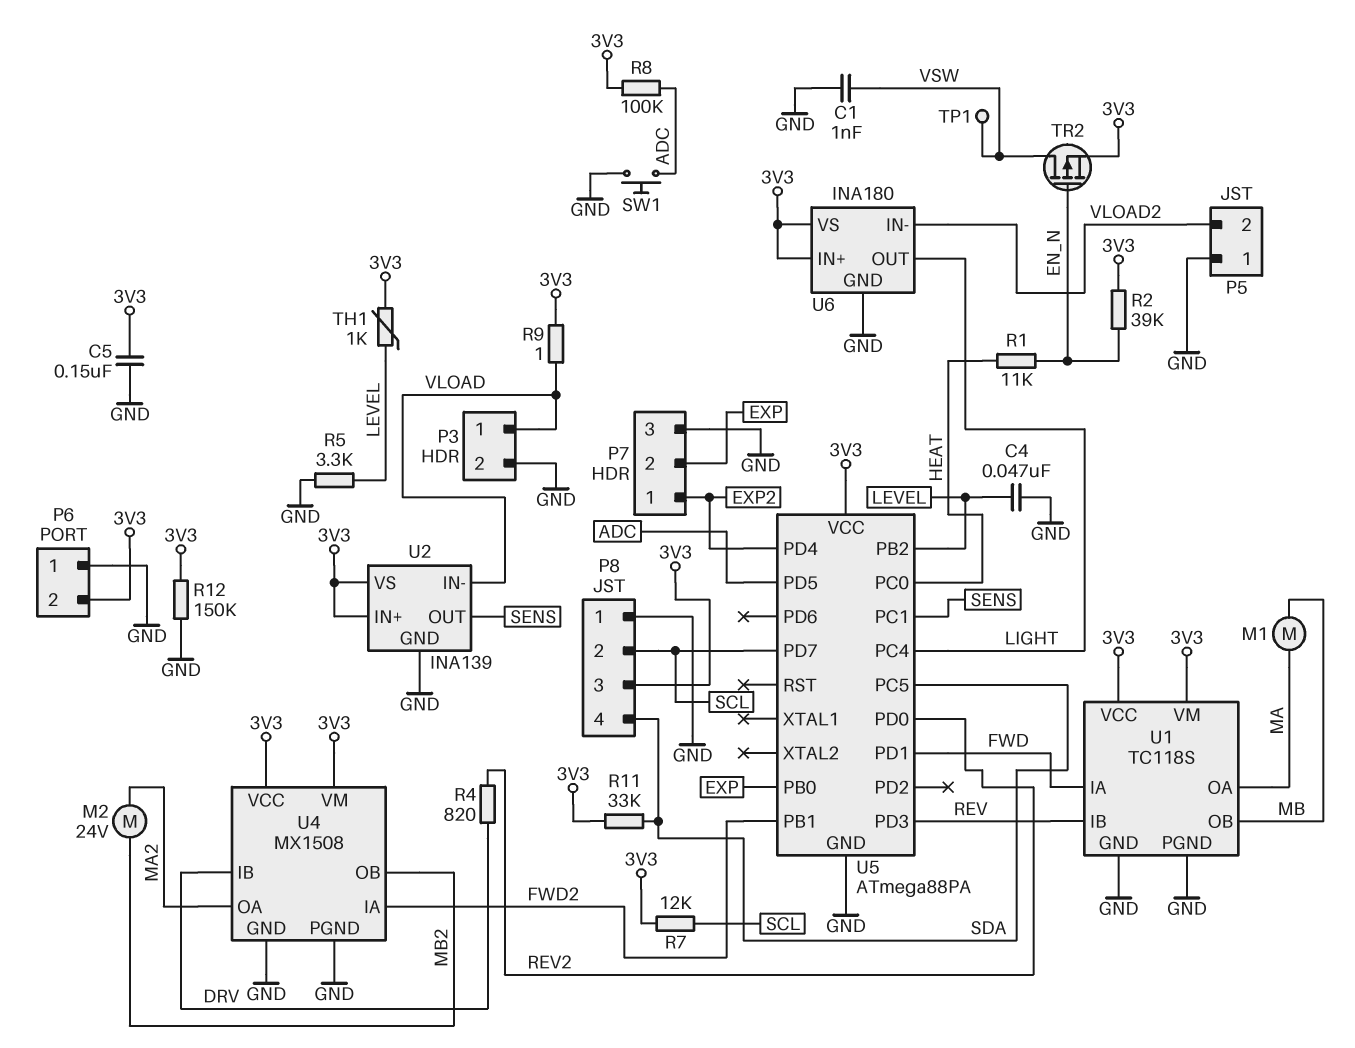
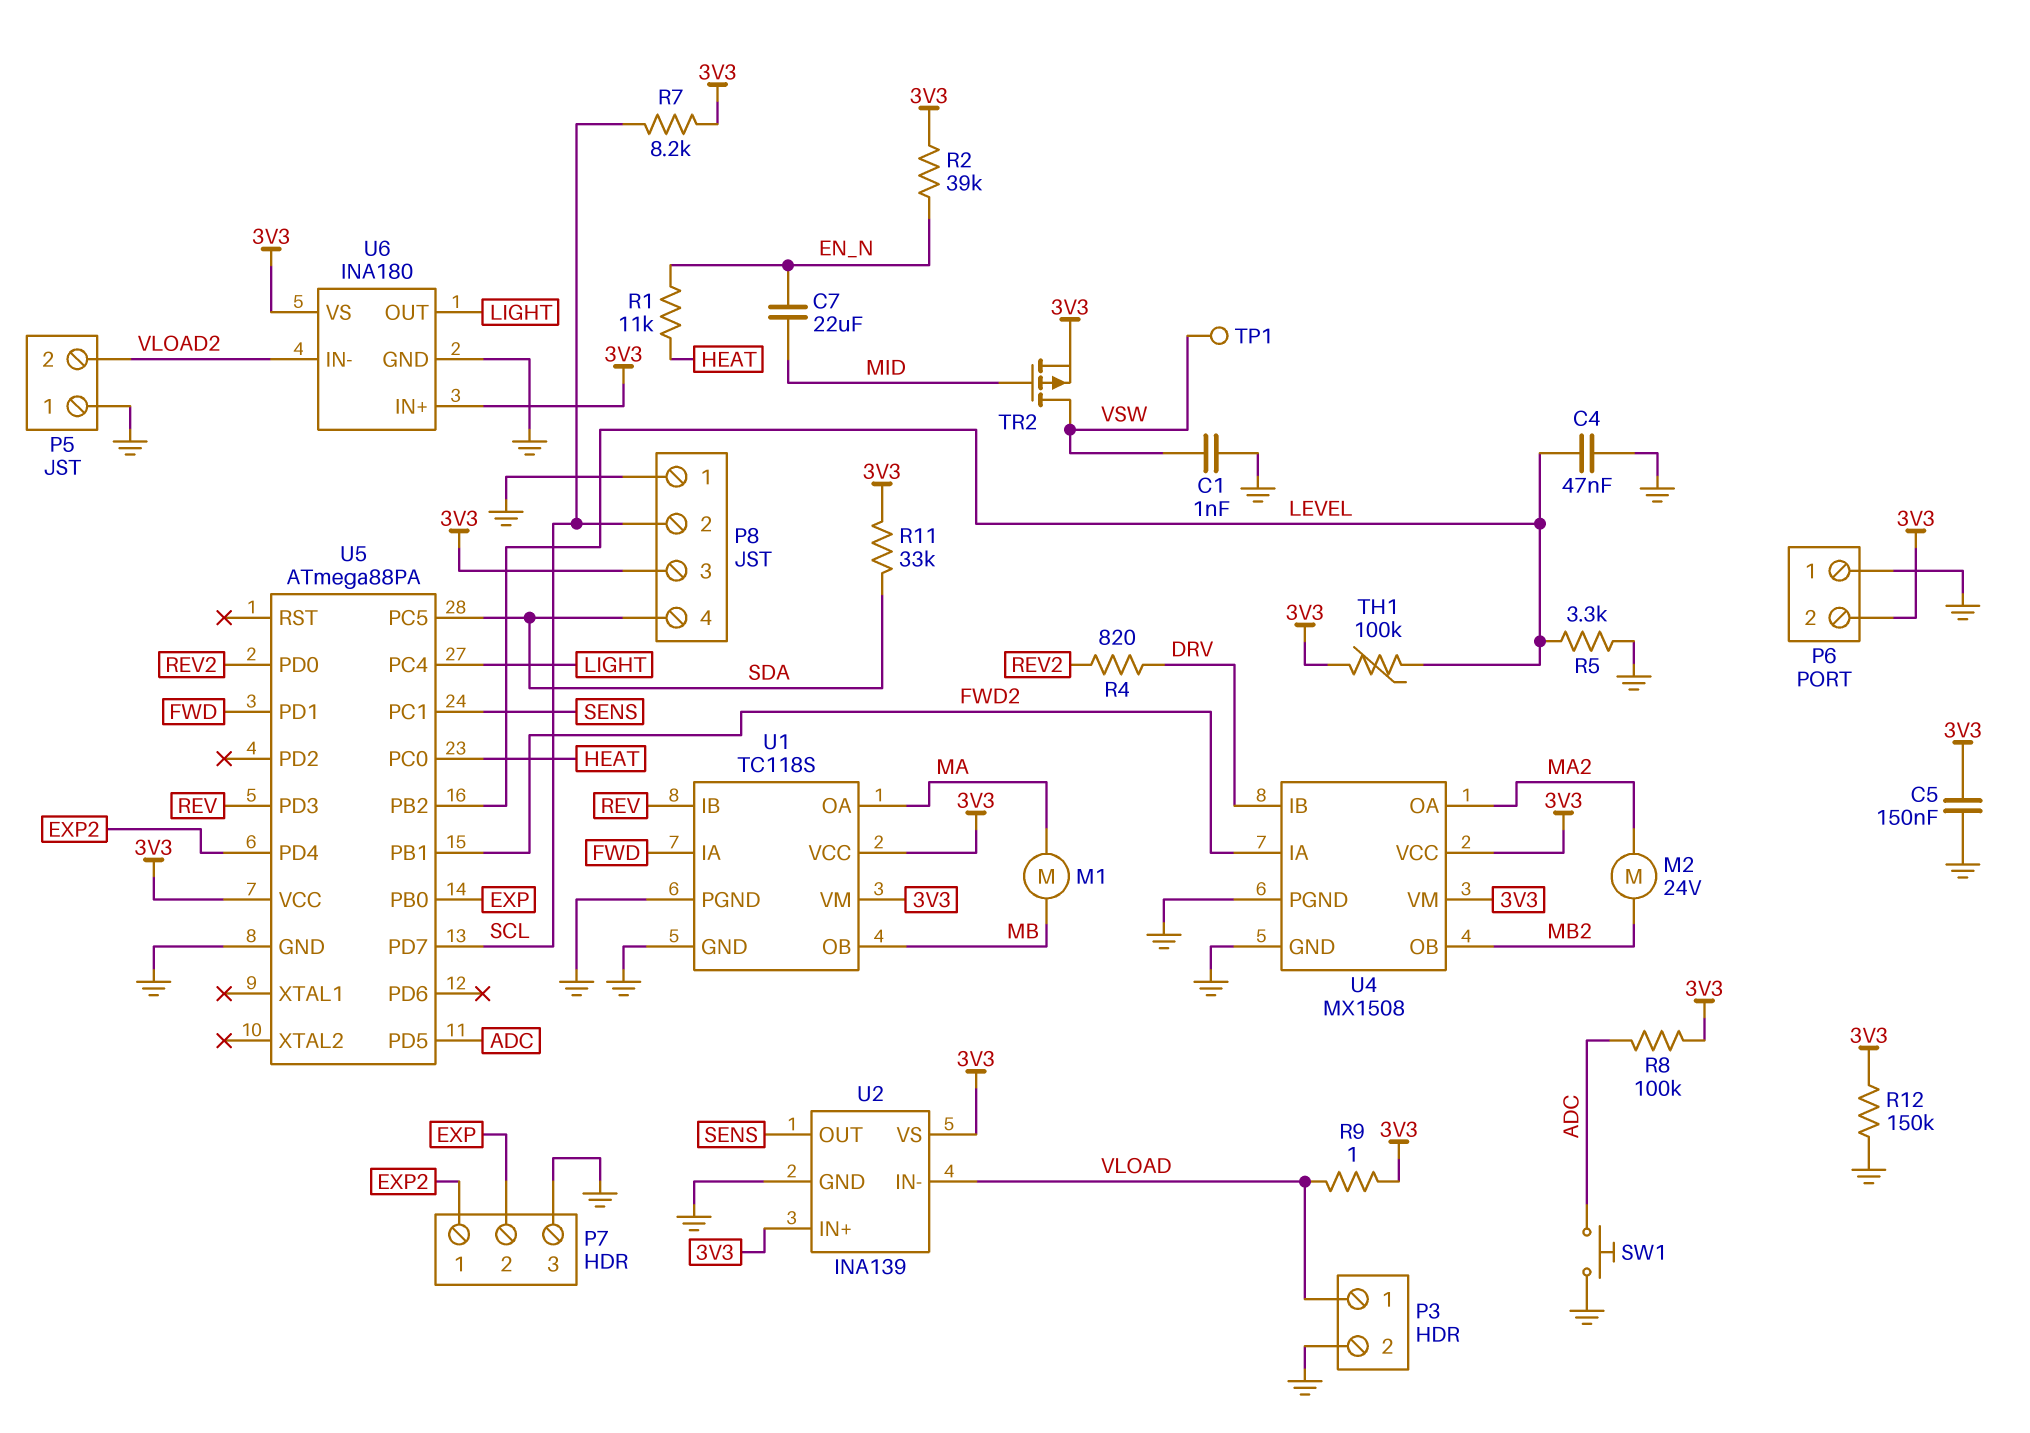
C7: none -> 22uF (EN_N, MID)
R7: 12k (3V3, SCL) -> 8.2k (3V3, SCL)
TH1: 1k (3V3, LEVEL) -> 100k (3V3, LEVEL)
TR2: PMOS (G EN_N, D VSW, S 3V3) -> PMOS (G MID, D VSW, S 3V3)

